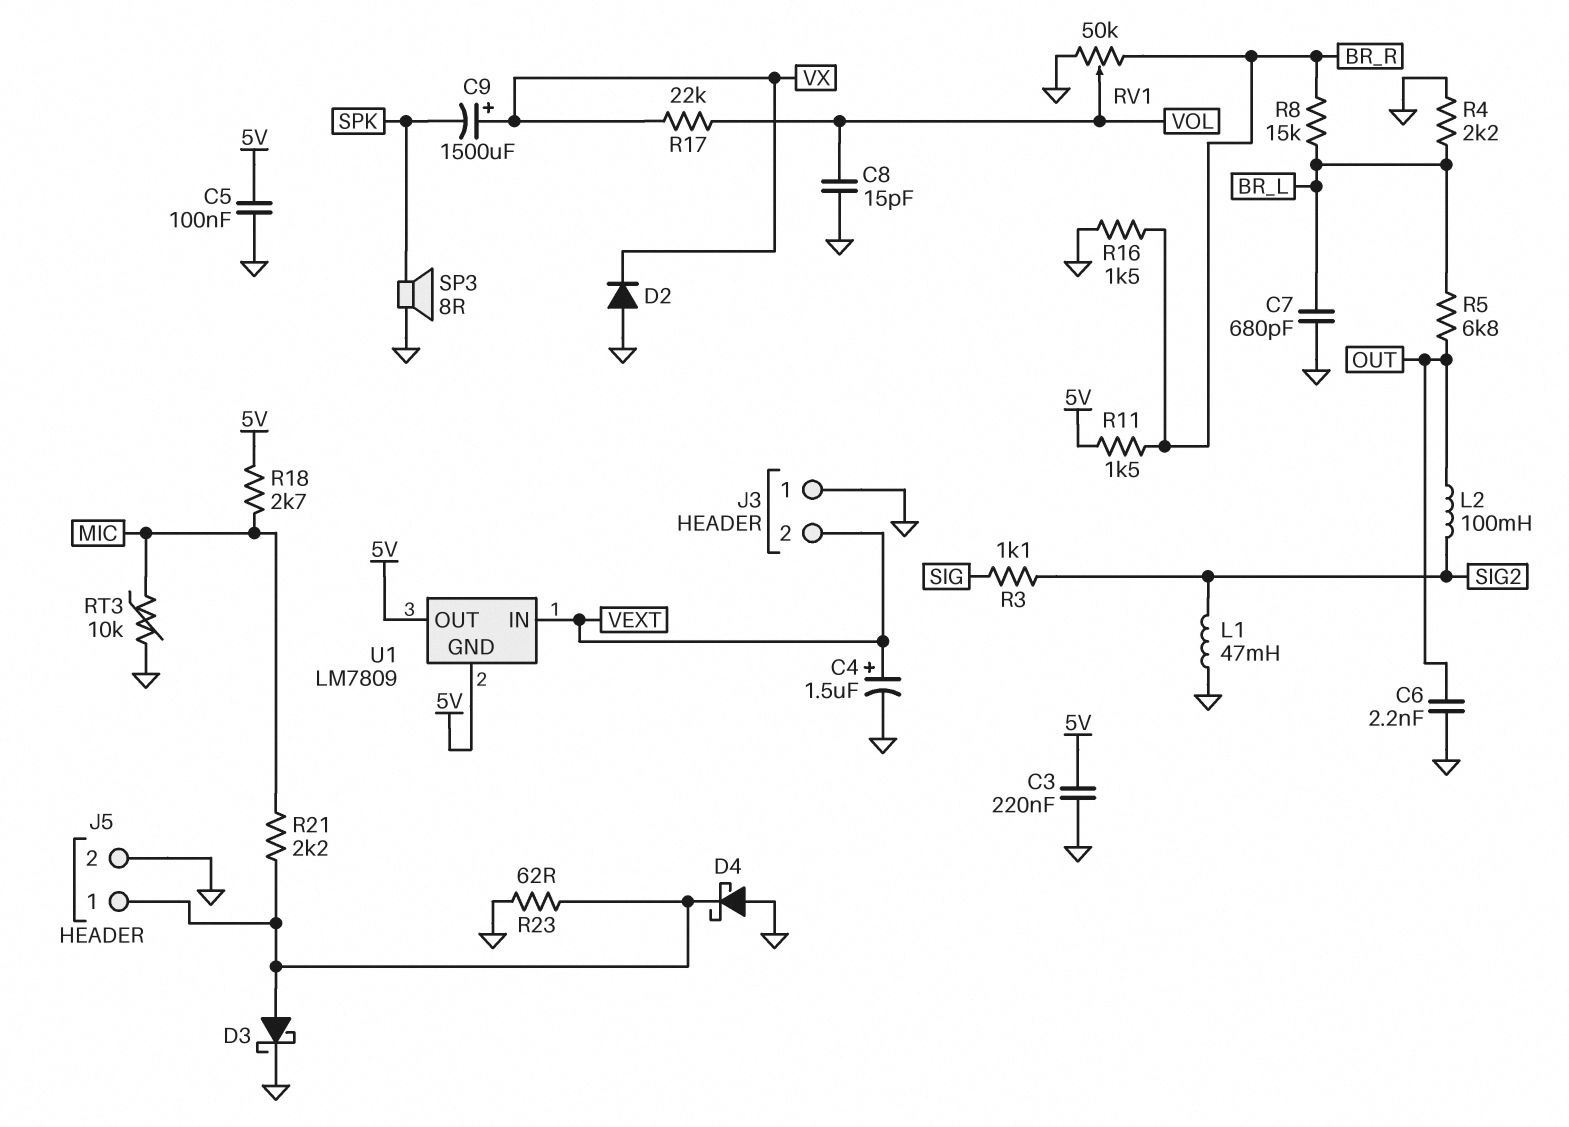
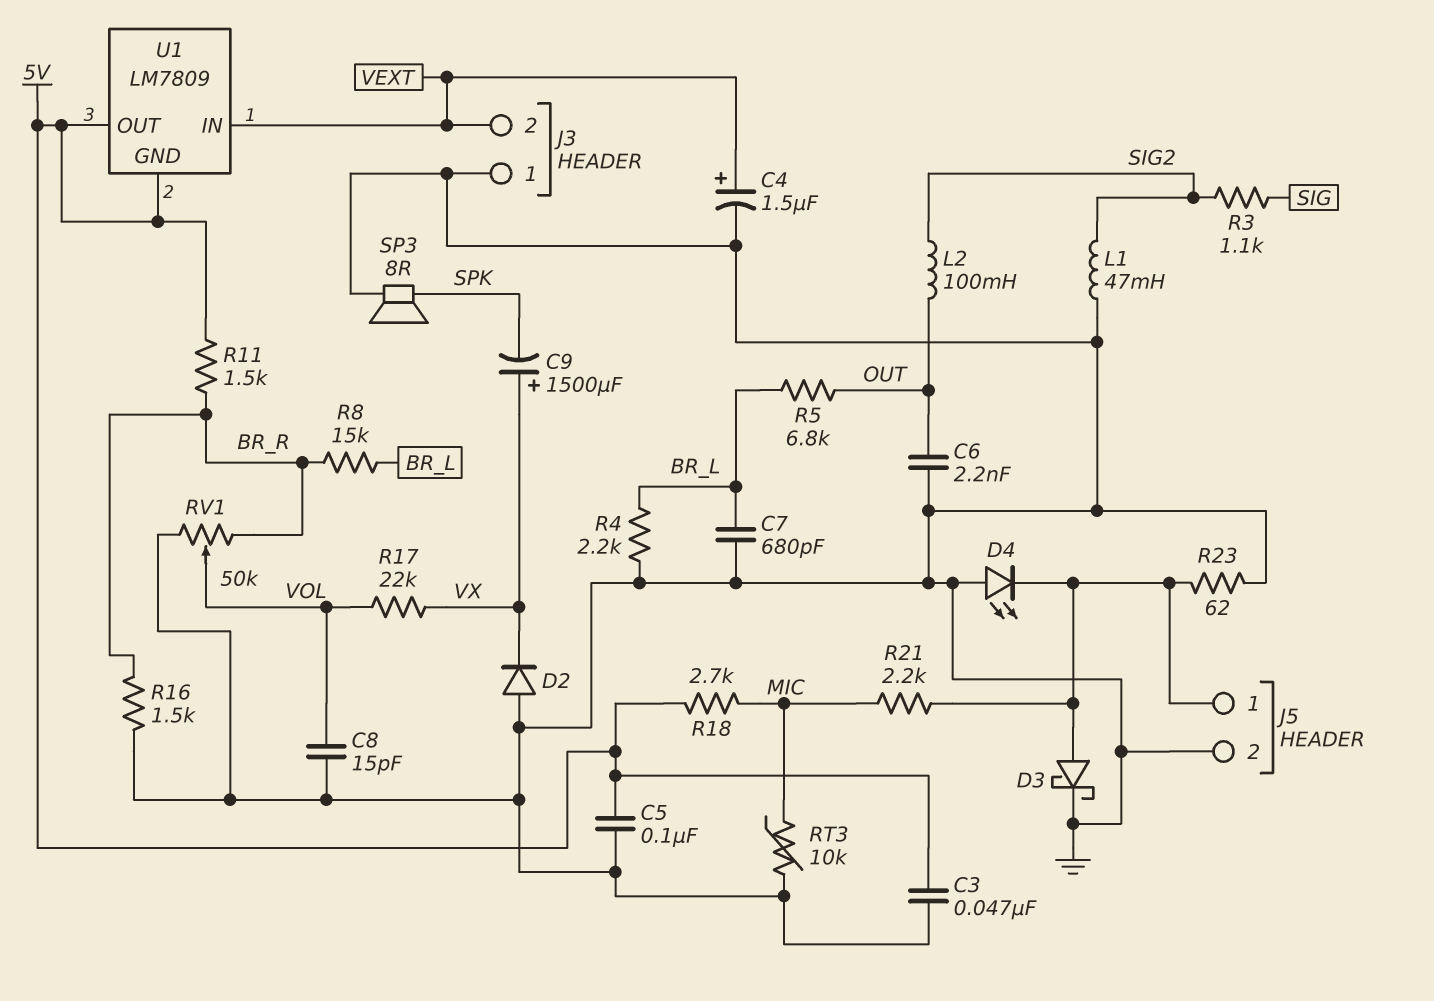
C3: 220nF (5V, GND) -> 47nF (5V, GND)
D4: schottky (A GND, K J5/1) -> LED (A GND, K J5/1)

